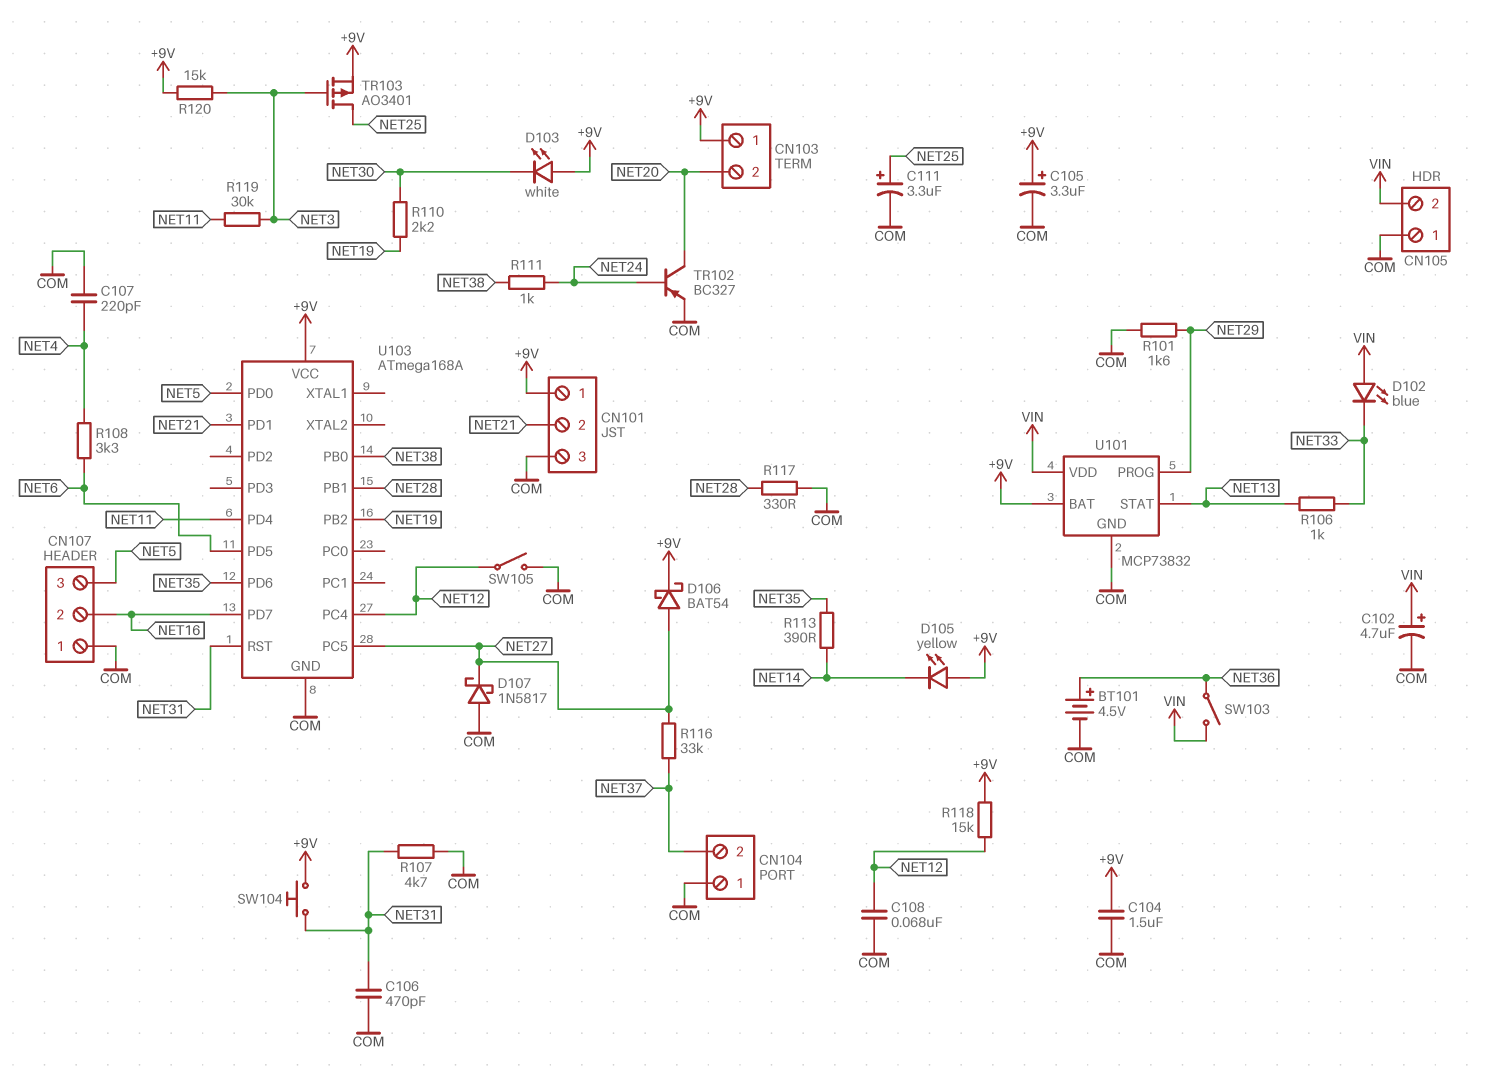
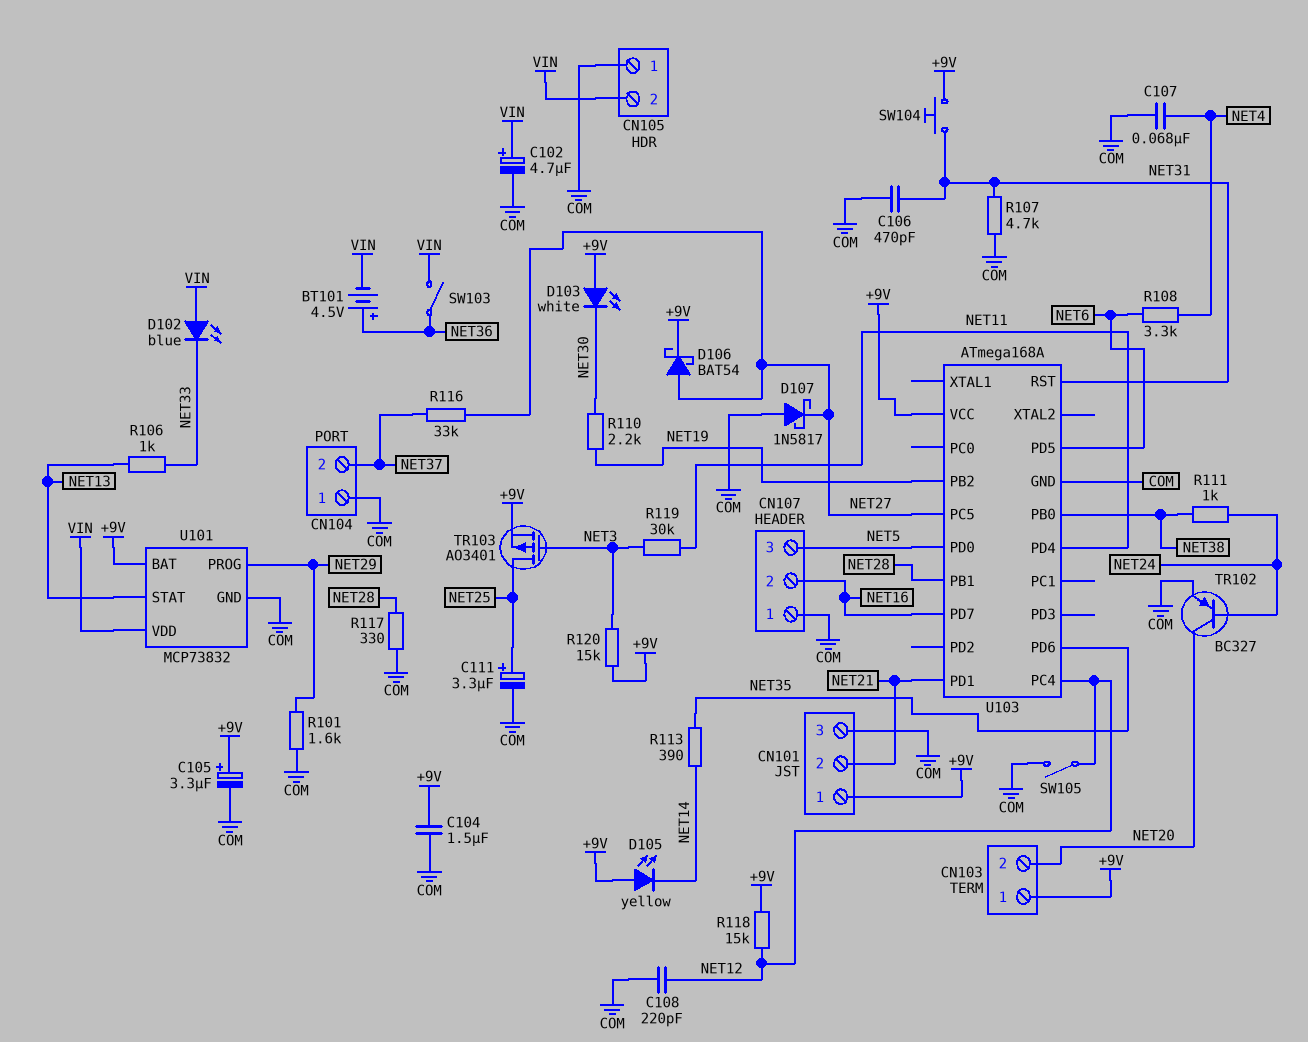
BT101: 4.5V (plus NET36, minus COM) -> 4.5V (plus NET36, minus VIN)
C107: 220pF (COM, NET4) -> 68nF (COM, NET4)
C108: 68nF (COM, NET12) -> 220pF (COM, NET12)

